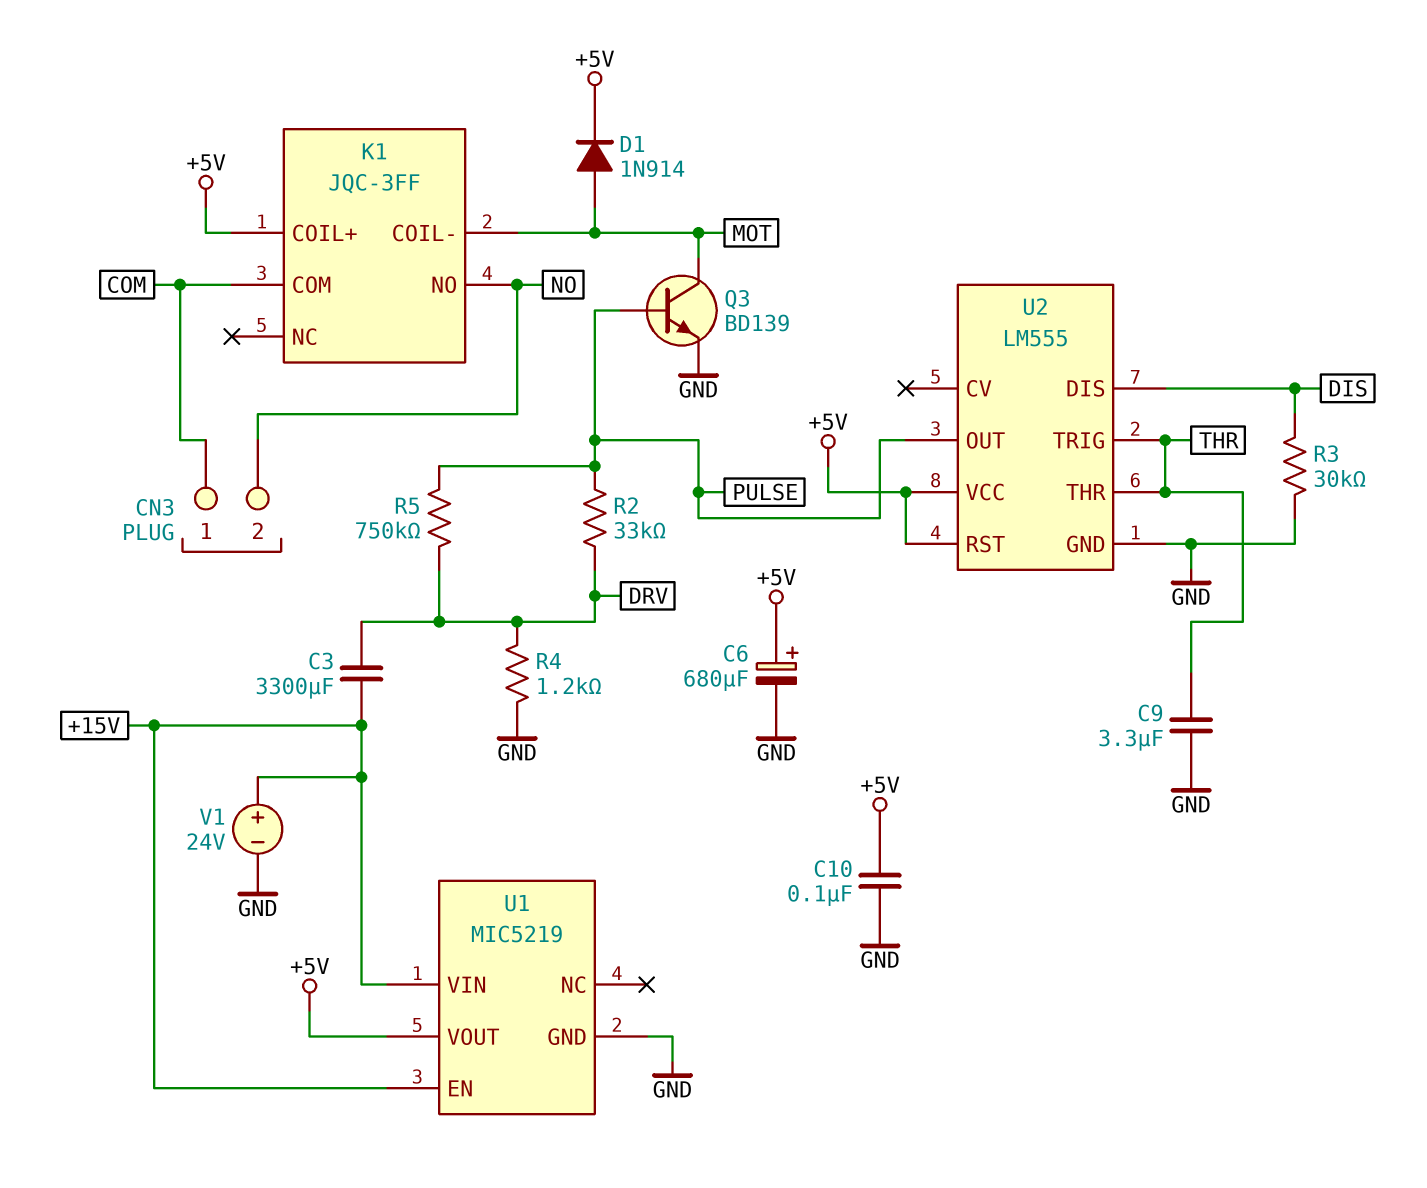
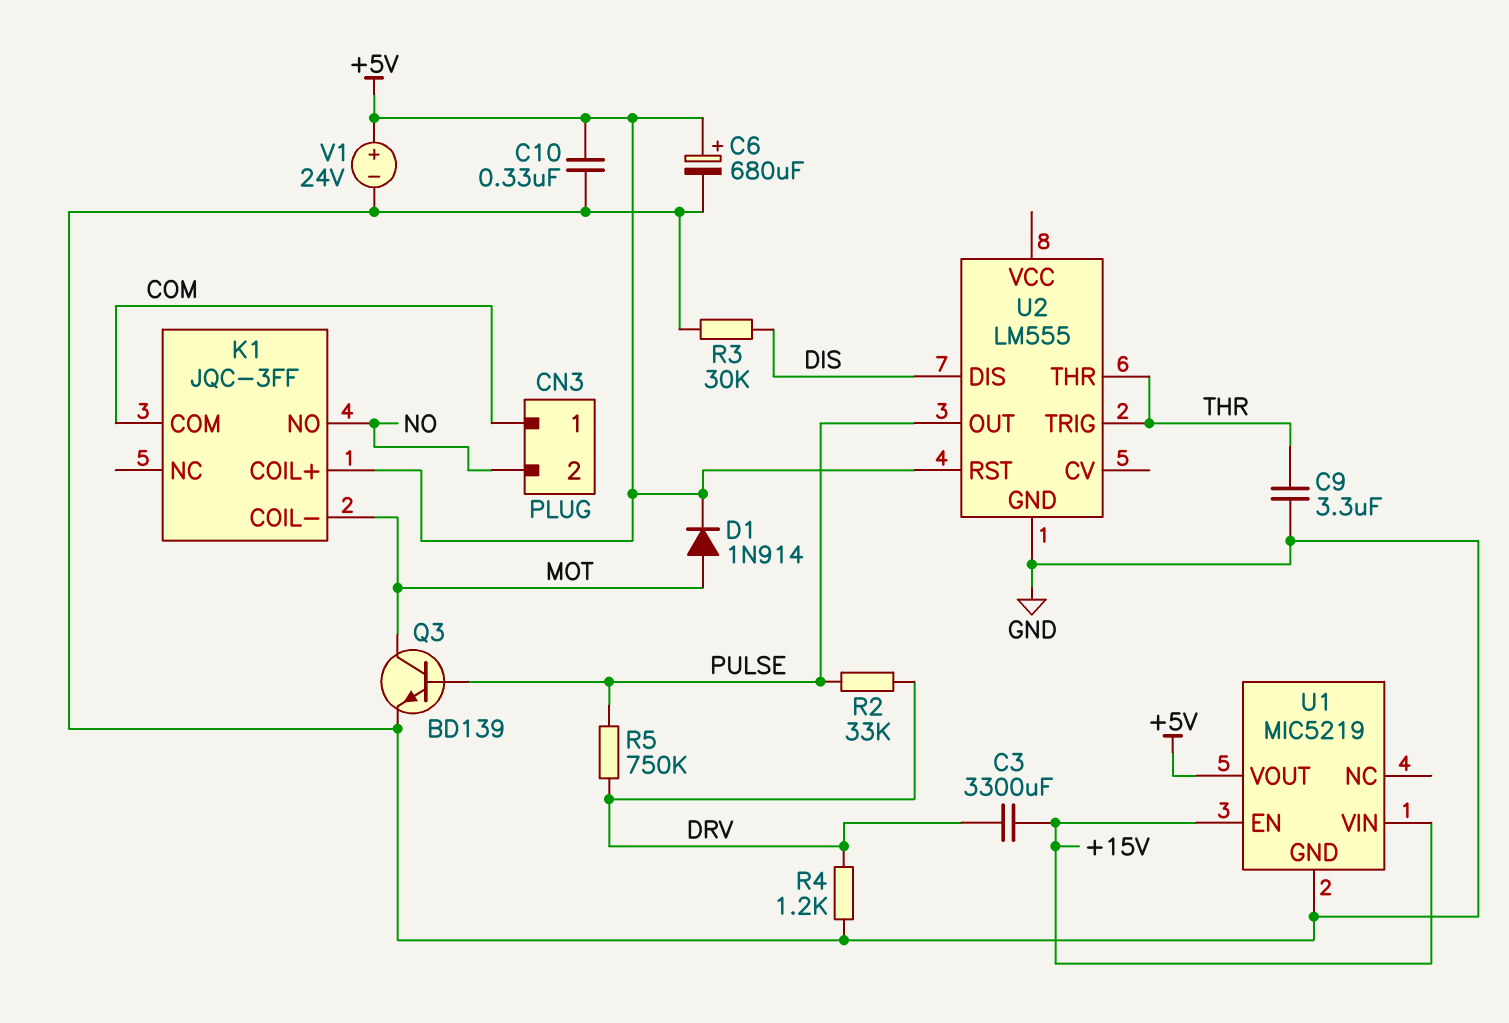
C10: 100nF (+5V, GND) -> 330nF (+5V, GND)
U2 pin VCC: +5V -> none
V1: 24V (plus +15V, minus GND) -> 24V (plus +5V, minus GND)

